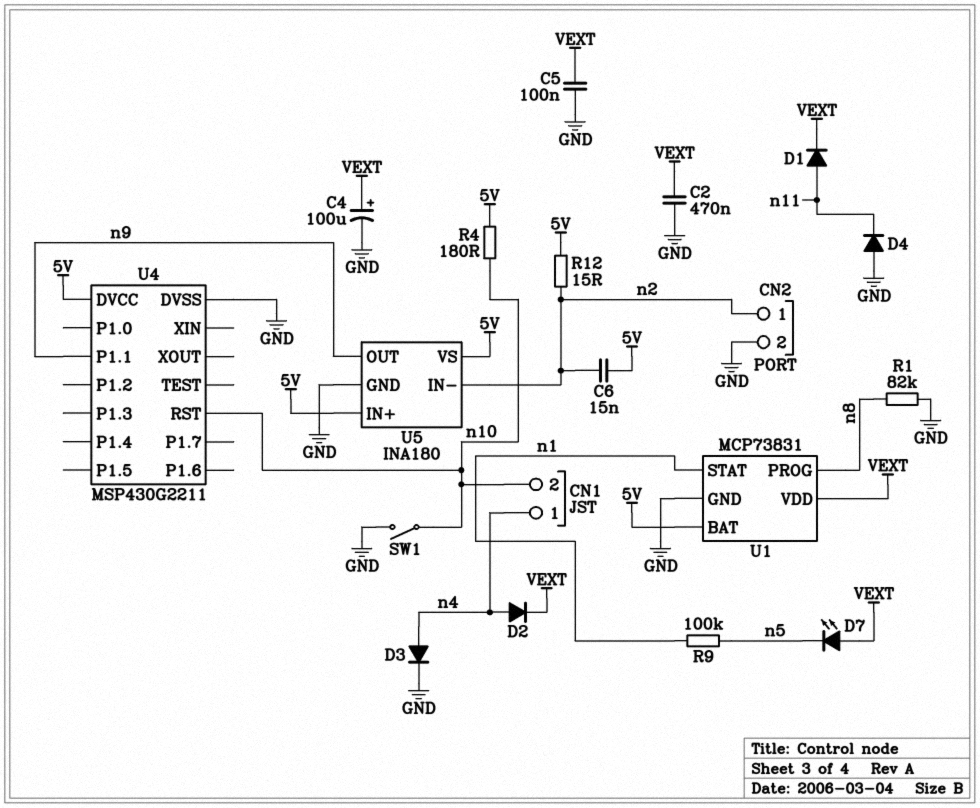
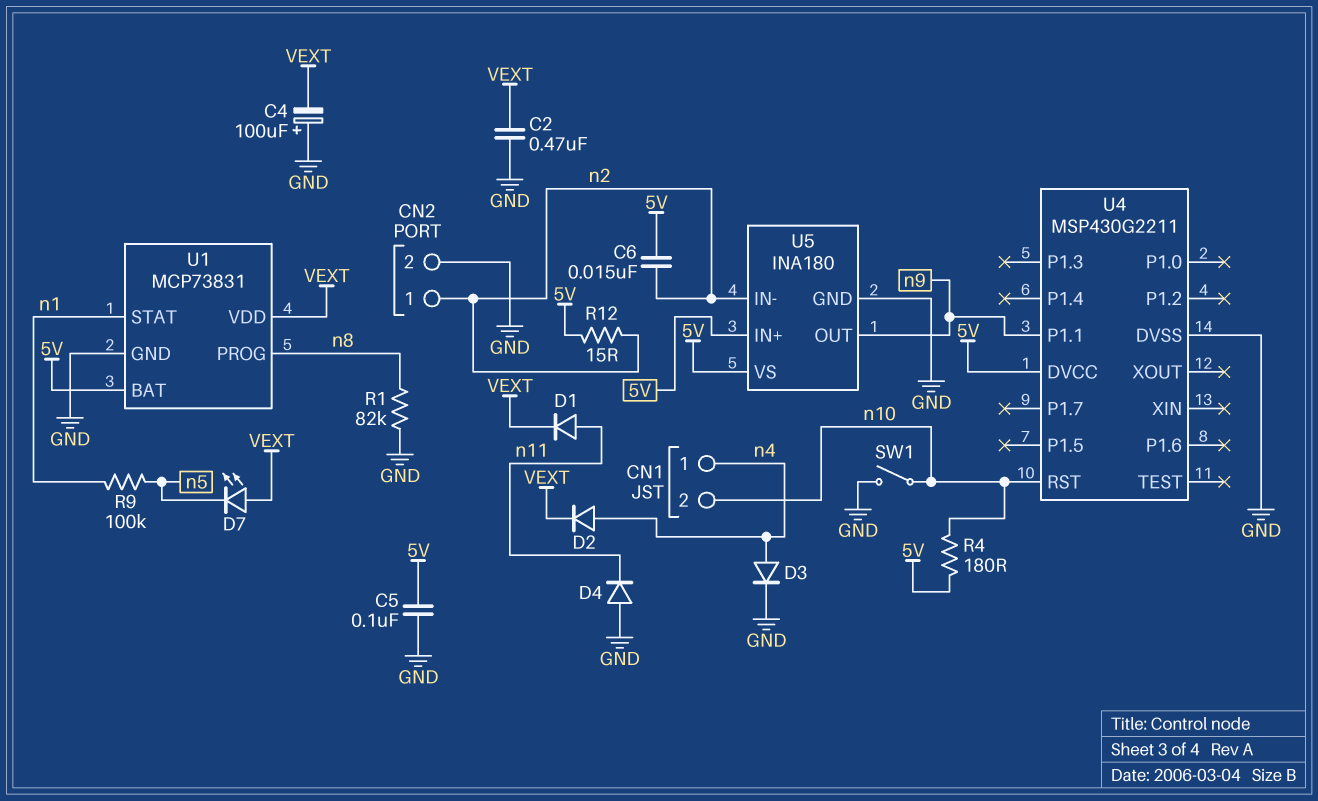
C4: 100uF (plus VEXT, minus GND) -> 100uF (plus GND, minus VEXT)
C5: 100nF (GND, VEXT) -> 100nF (5V, GND)

